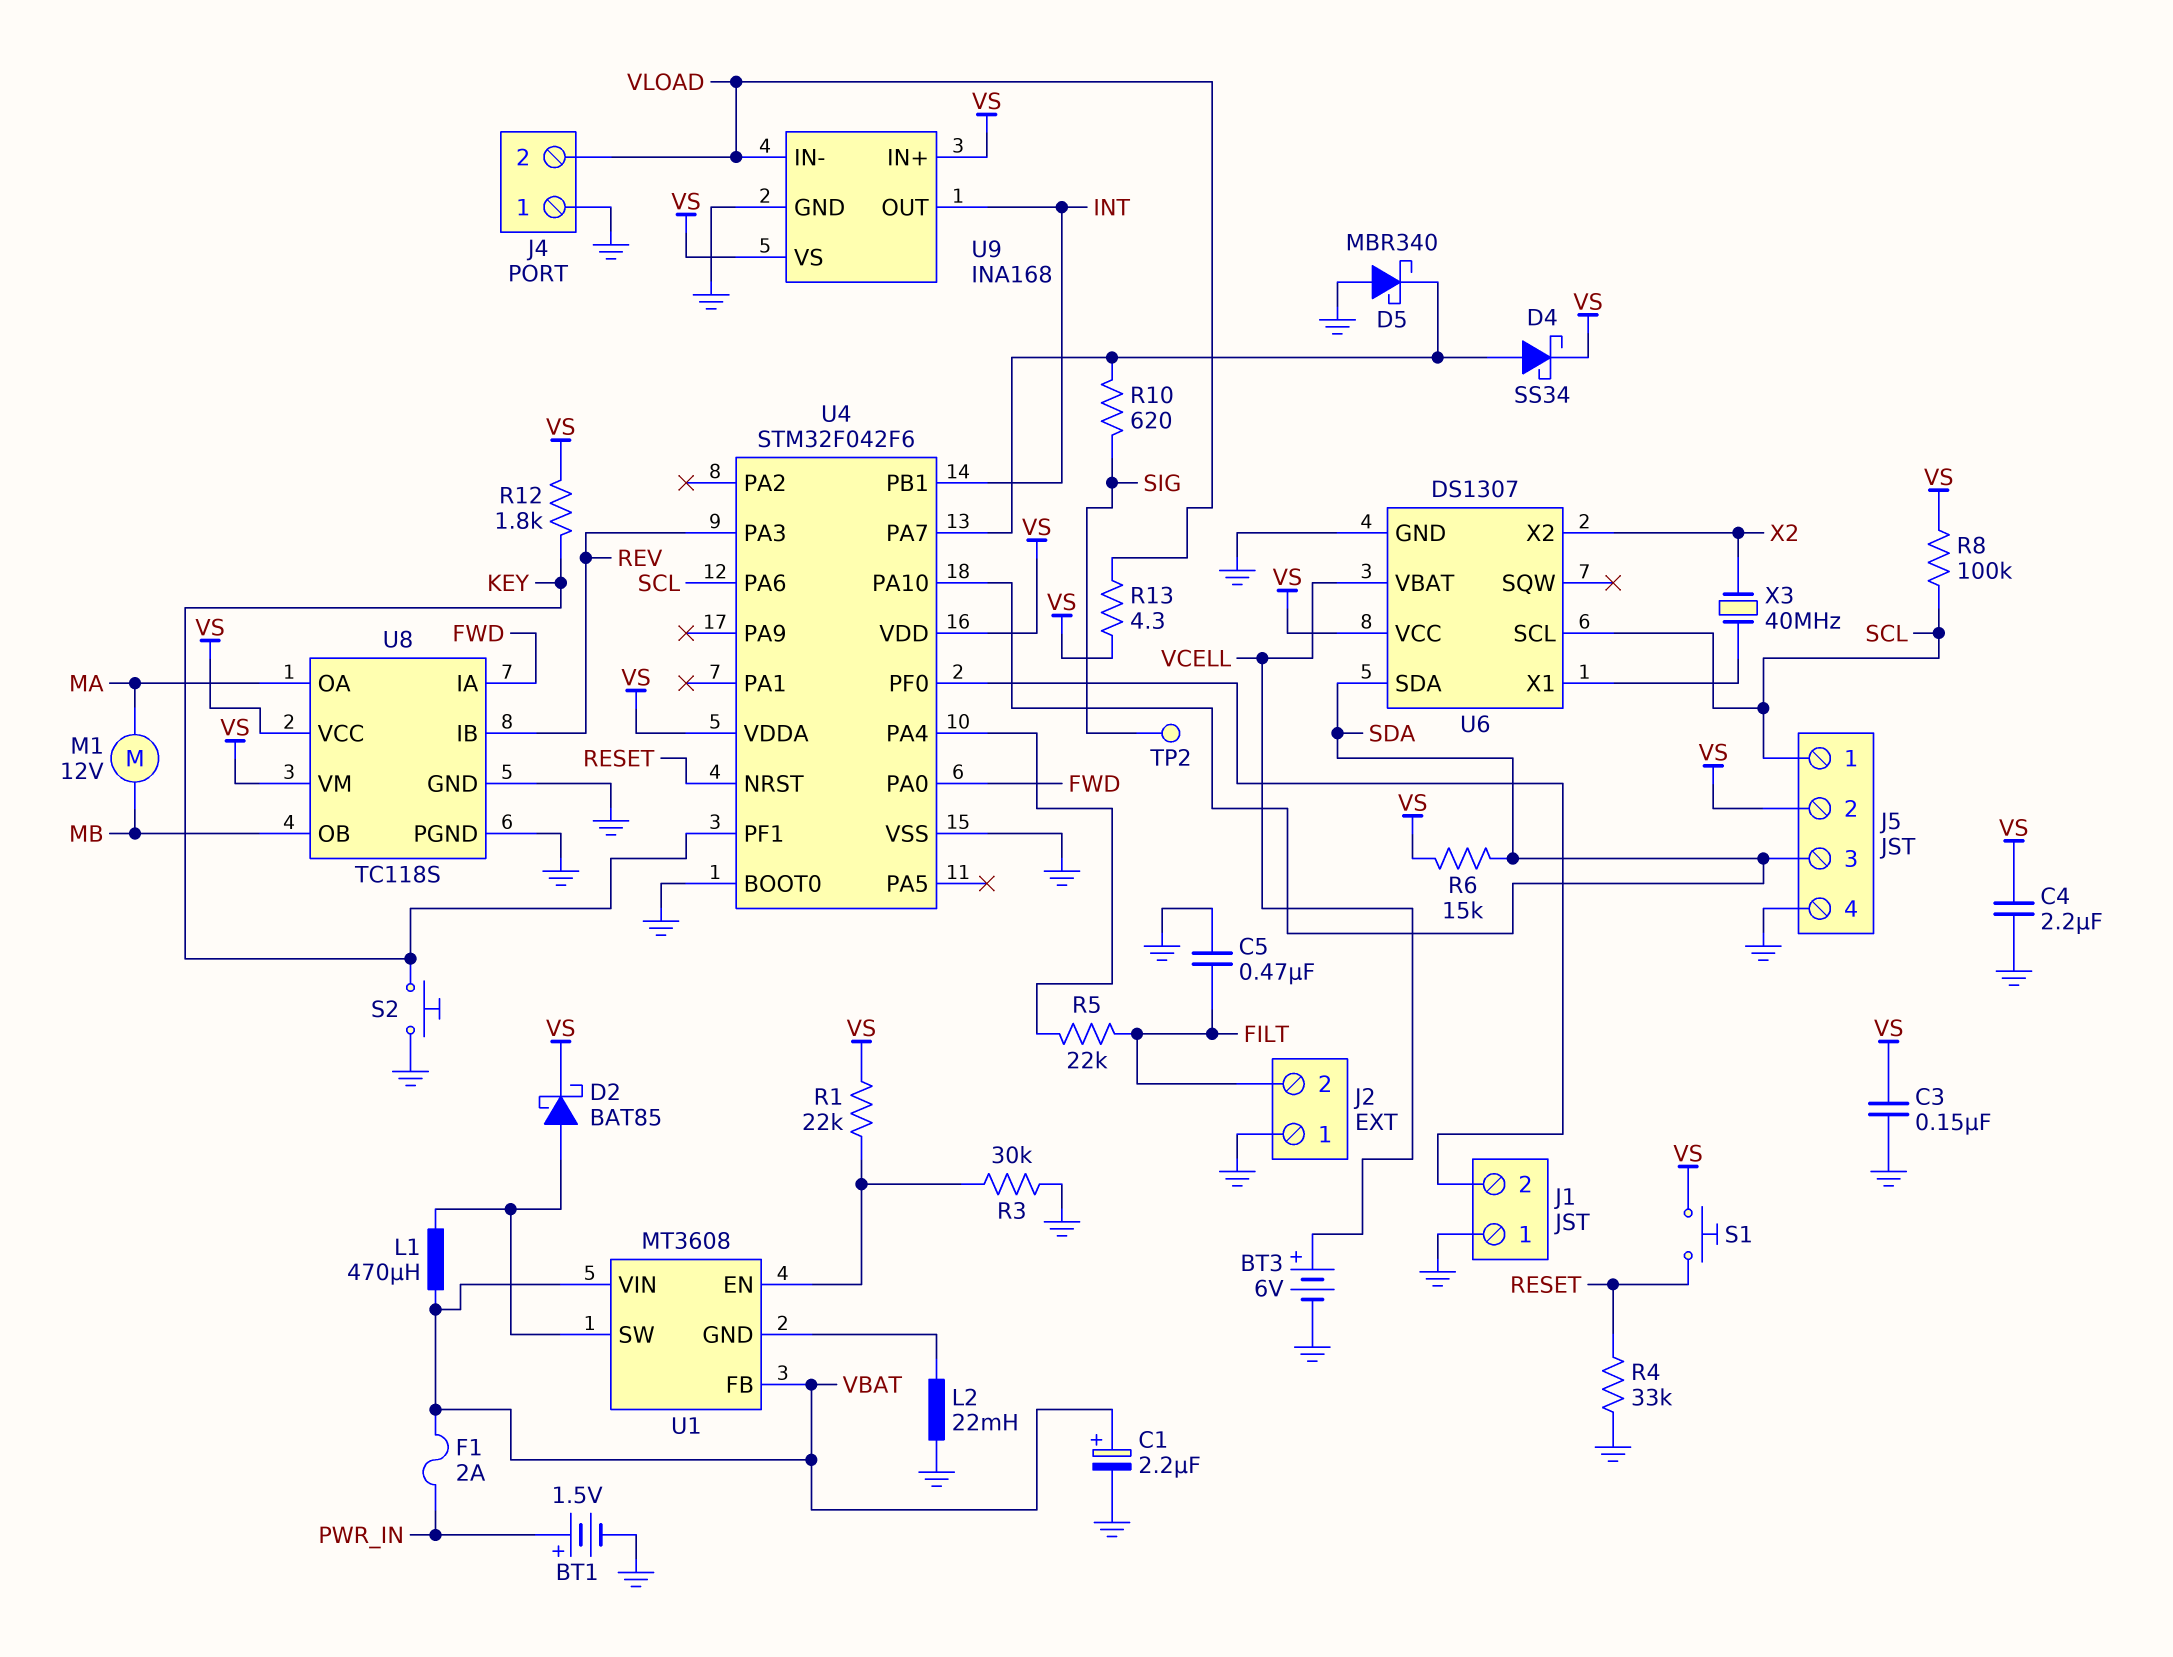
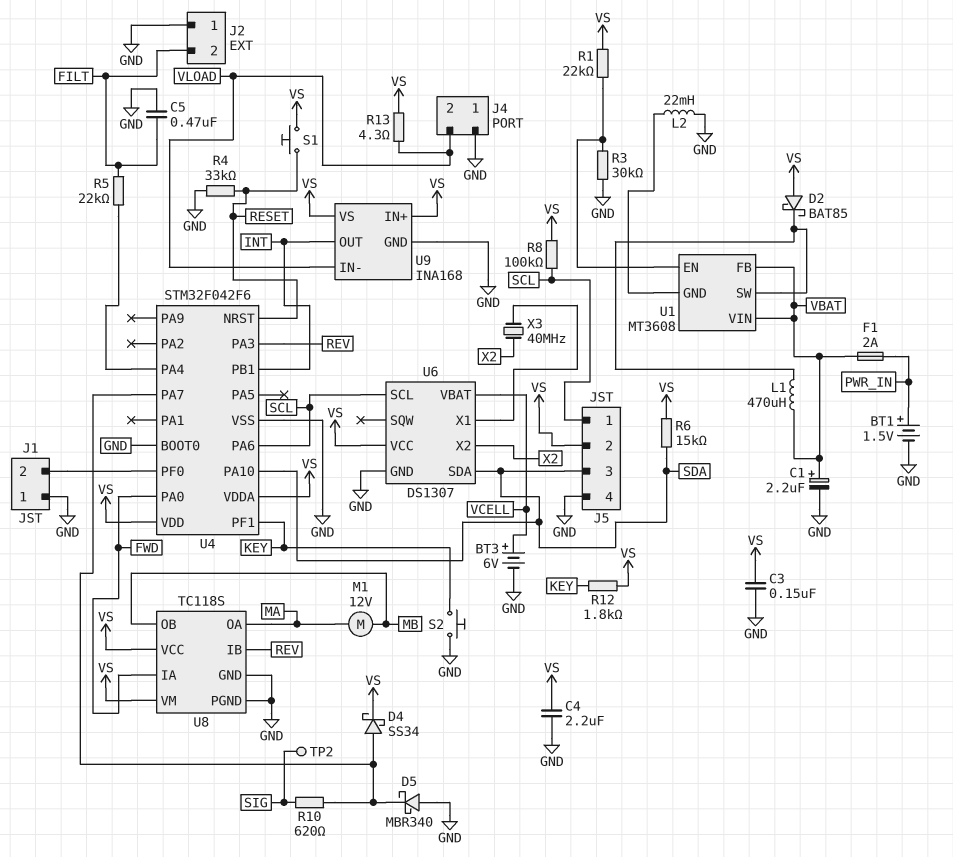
D2: schottky BAT85 (A U1/SW, K VS) -> schottky BAT85 (A VS, K U1/SW)

